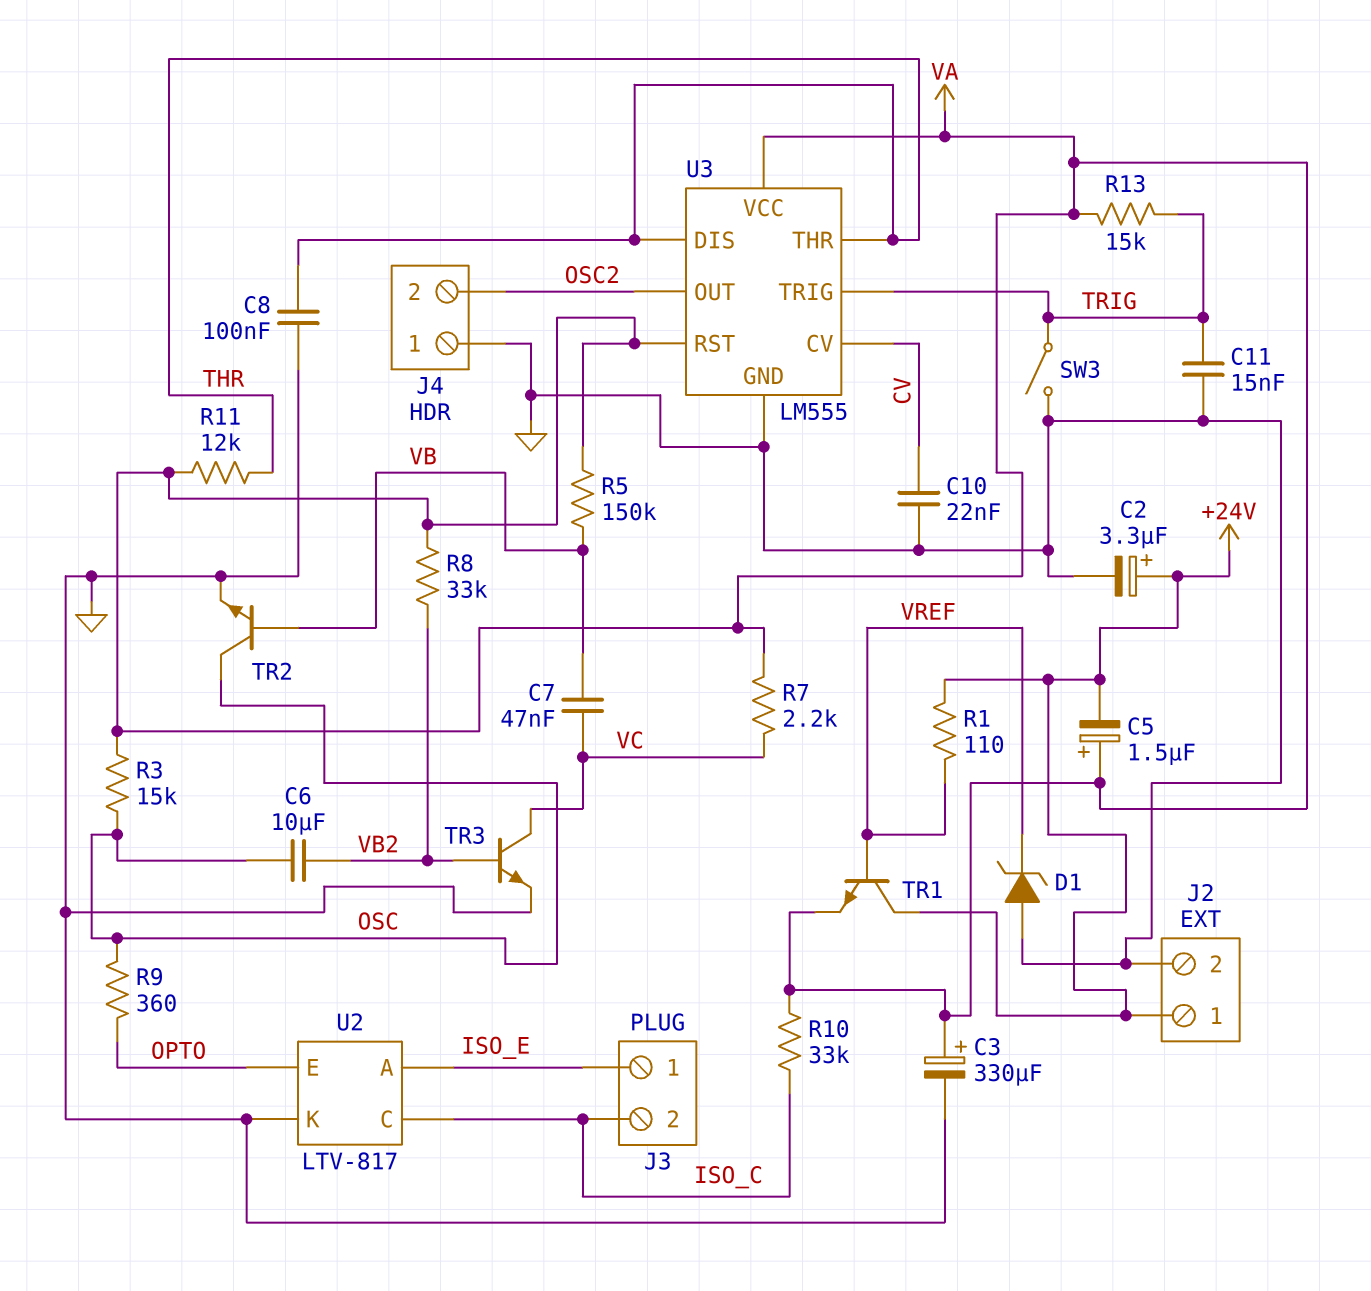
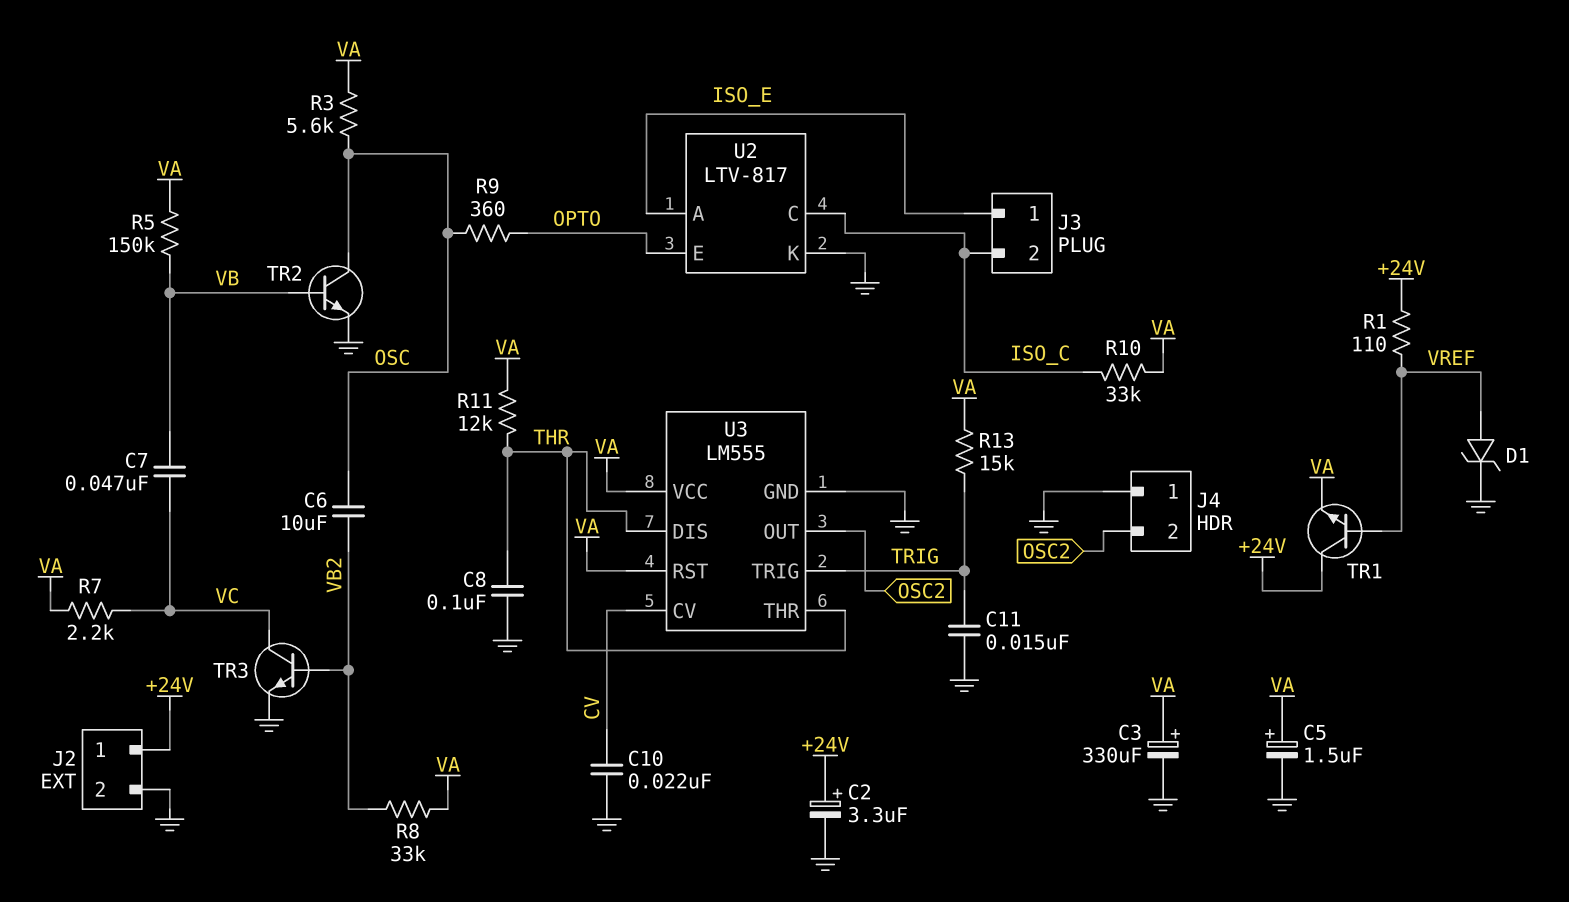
C5: 1.5uF (plus VA, minus +24V) -> 1.5uF (plus VA, minus GND)
D1: zener (A GND, K VREF) -> zener (A VREF, K GND)
R3: 15k (OSC, VA) -> 5.6k (OSC, VA)
SW3: switch (GND, TRIG) -> none

